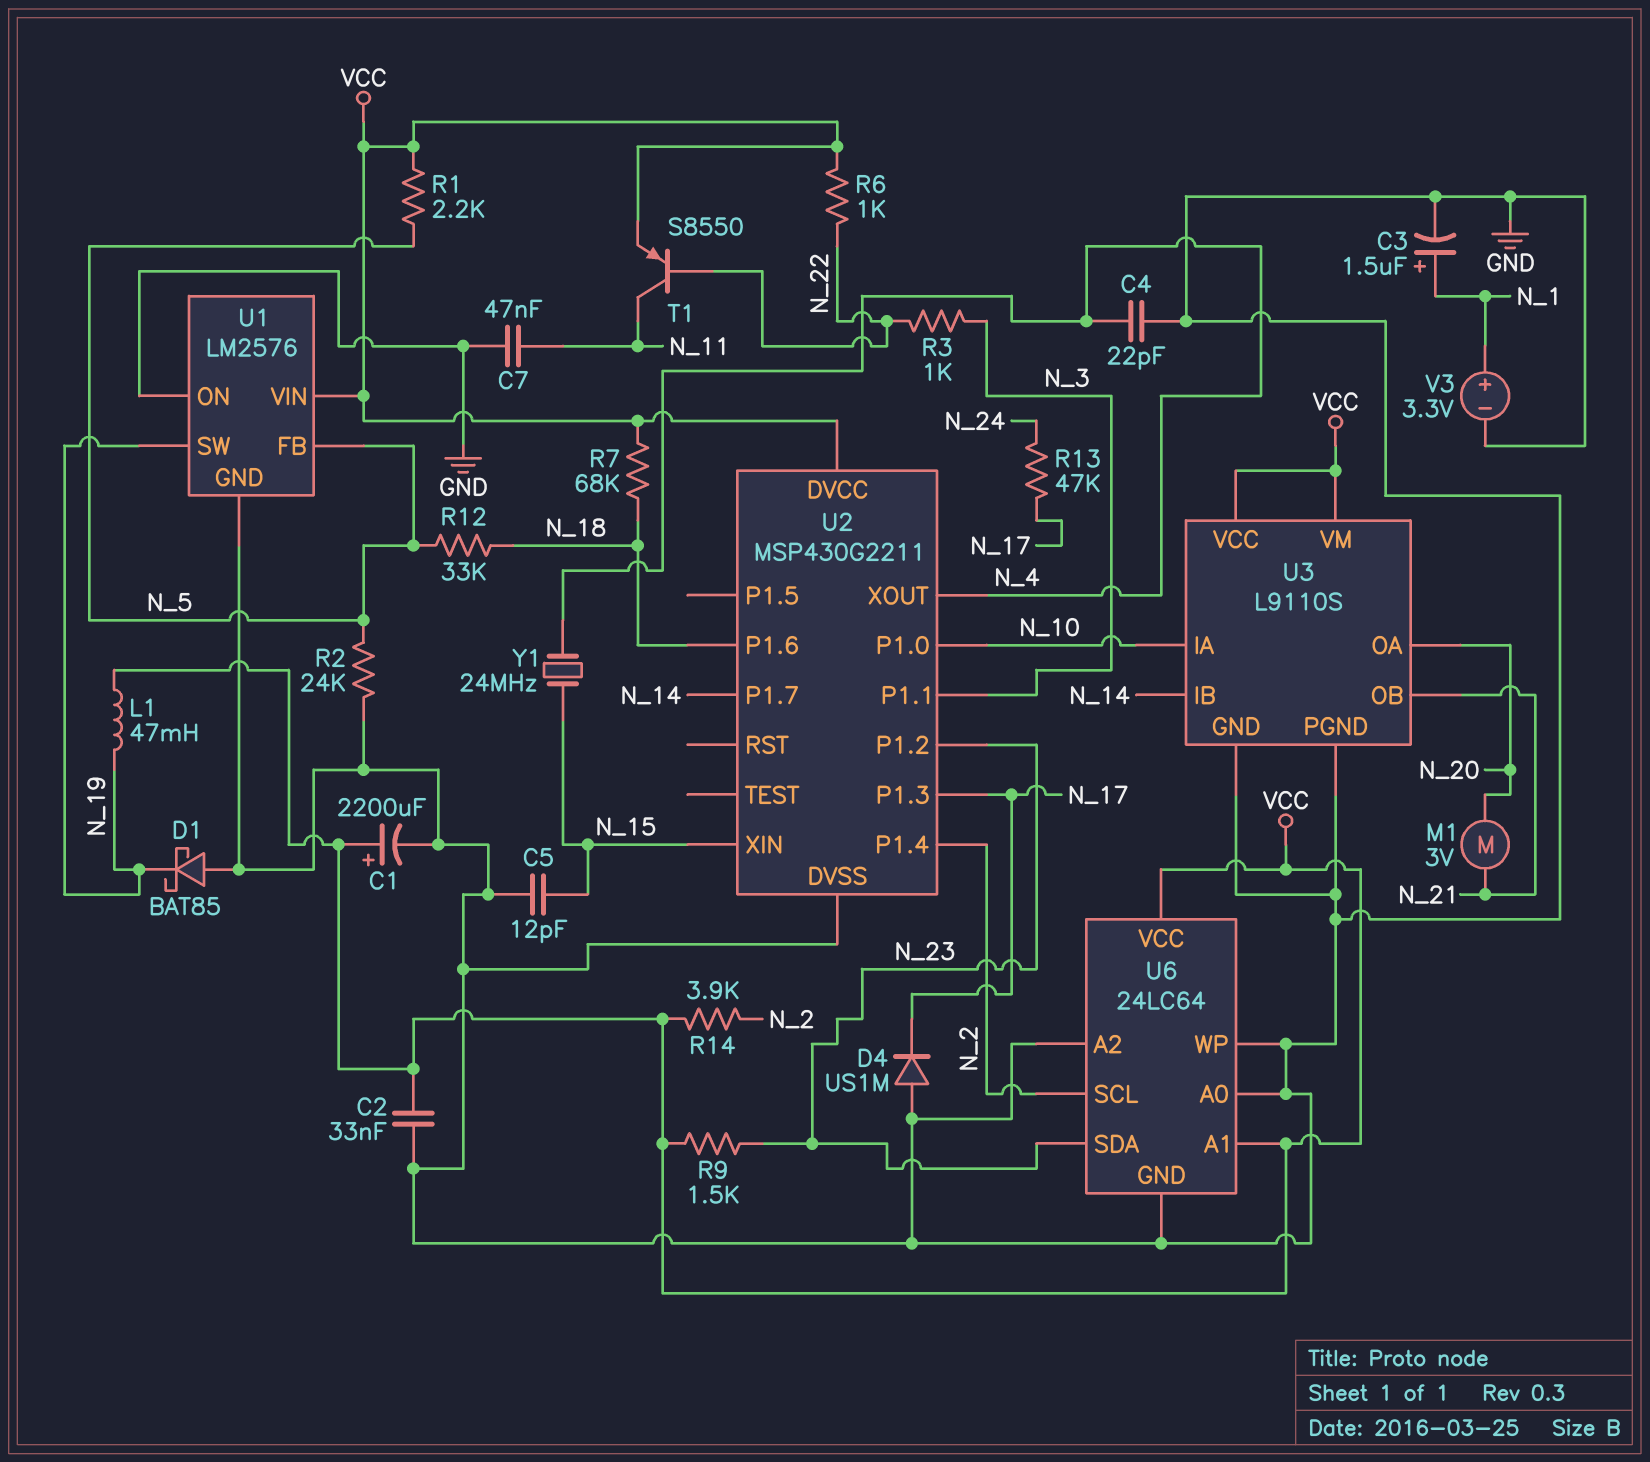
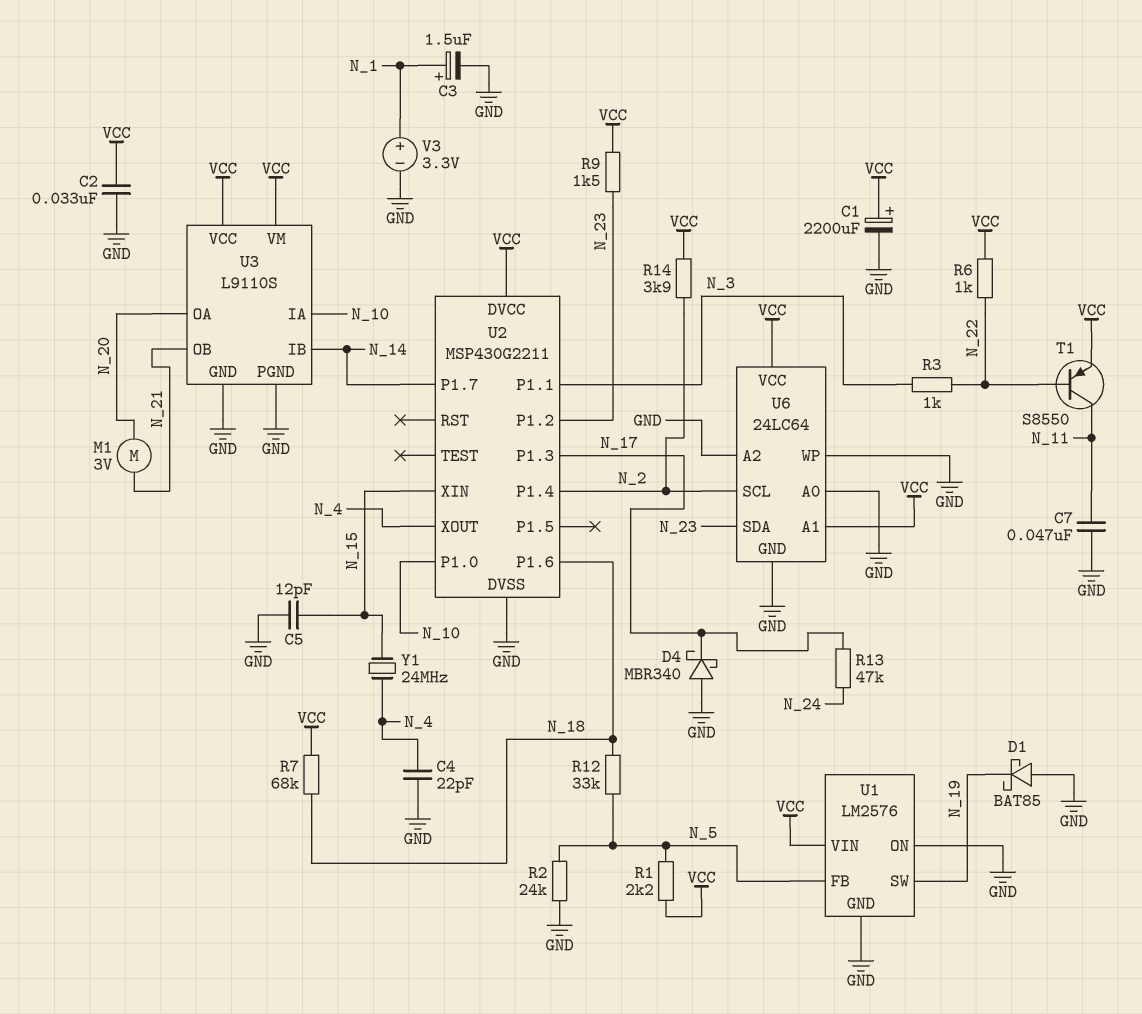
D4: diode US1M (A GND, K N_17) -> schottky MBR340 (A GND, K N_17)
L1: 47mH (N_19, VCC) -> none

